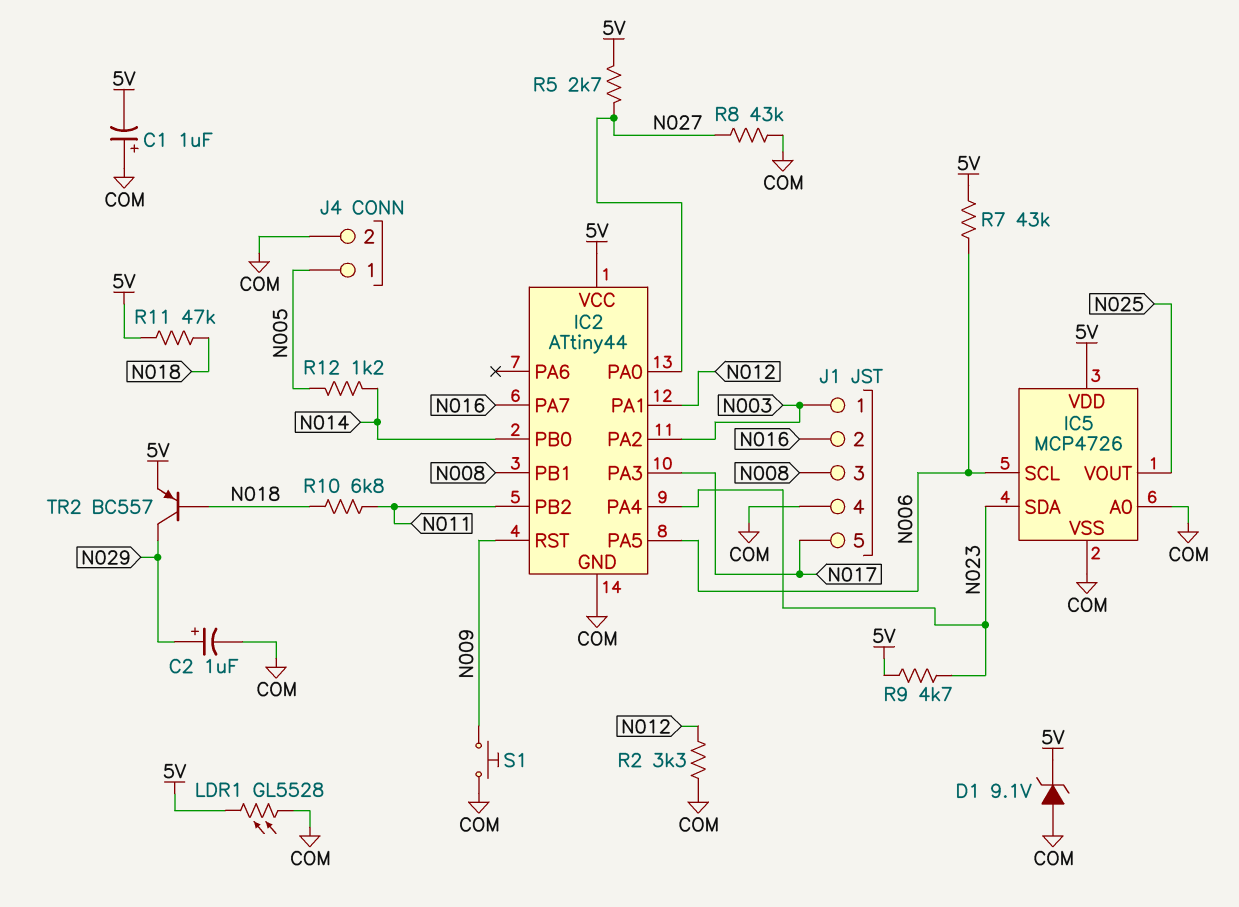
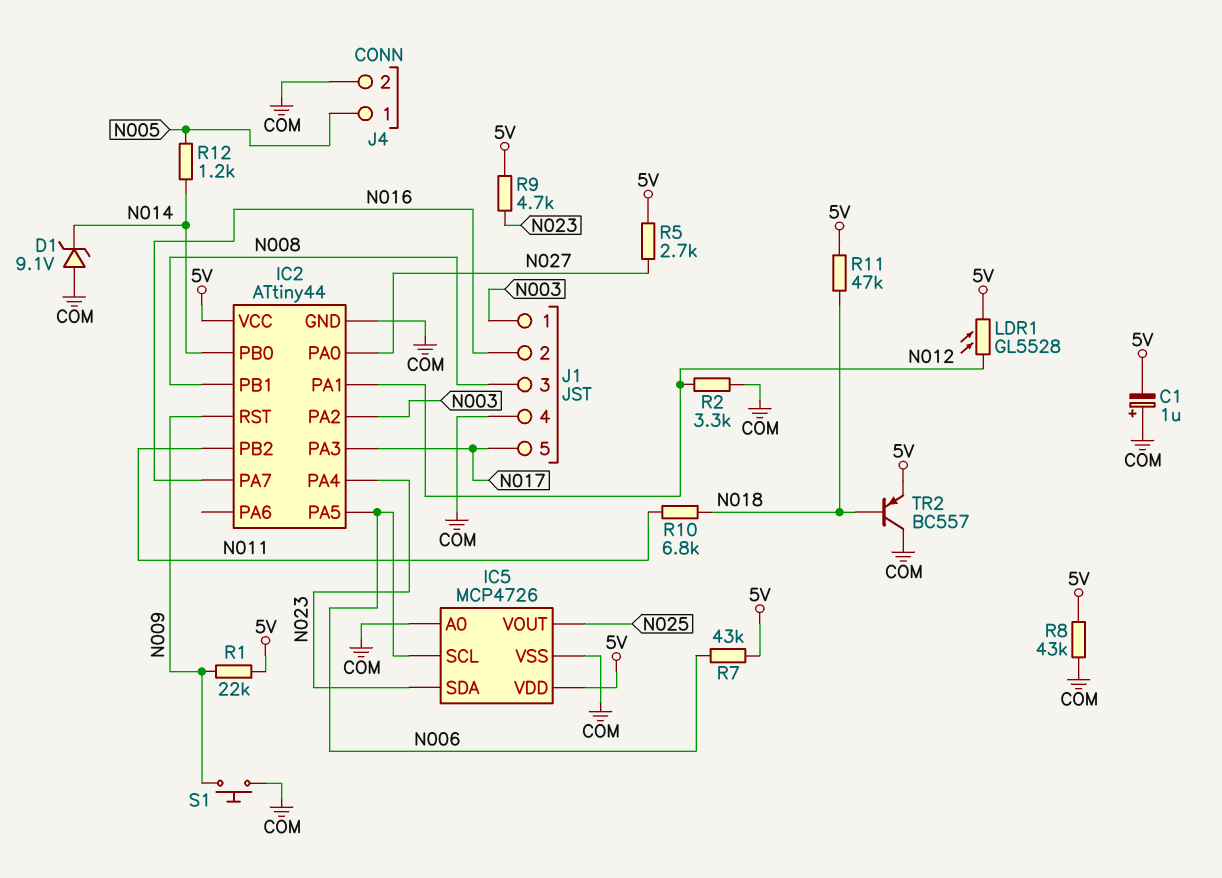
C2: 1uF (plus N029, minus COM) -> none
D1: zener 9.1V (A COM, K 5V) -> zener 9.1V (A COM, K N014)
LDR1: GL5528 (5V, COM) -> GL5528 (5V, N012)
R1: none -> 22k (5V, N009)
R8: 43k (COM, N027) -> 43k (5V, COM)
TR2: PNP BC557 (B N018, C N029, E 5V) -> PNP BC557 (B N018, C COM, E 5V)

